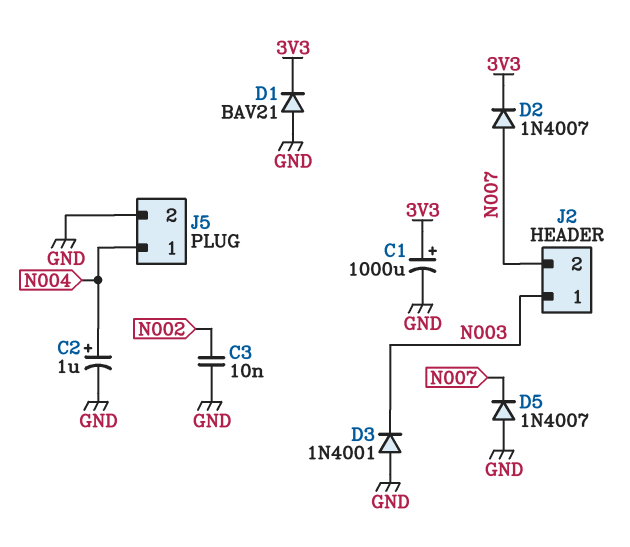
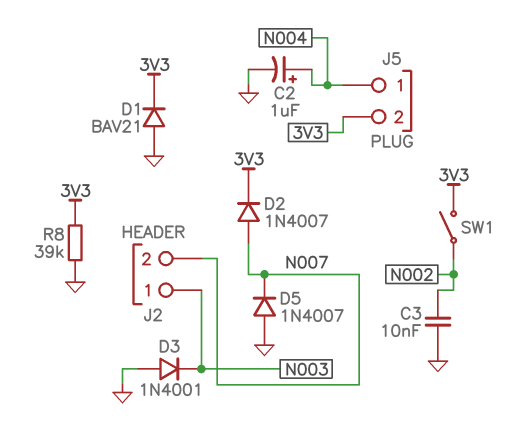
C1: 1000uF (plus 3V3, minus GND) -> none
J5 pin 2: GND -> 3V3
R8: none -> 39k (3V3, GND)
SW1: none -> switch (3V3, N002)

